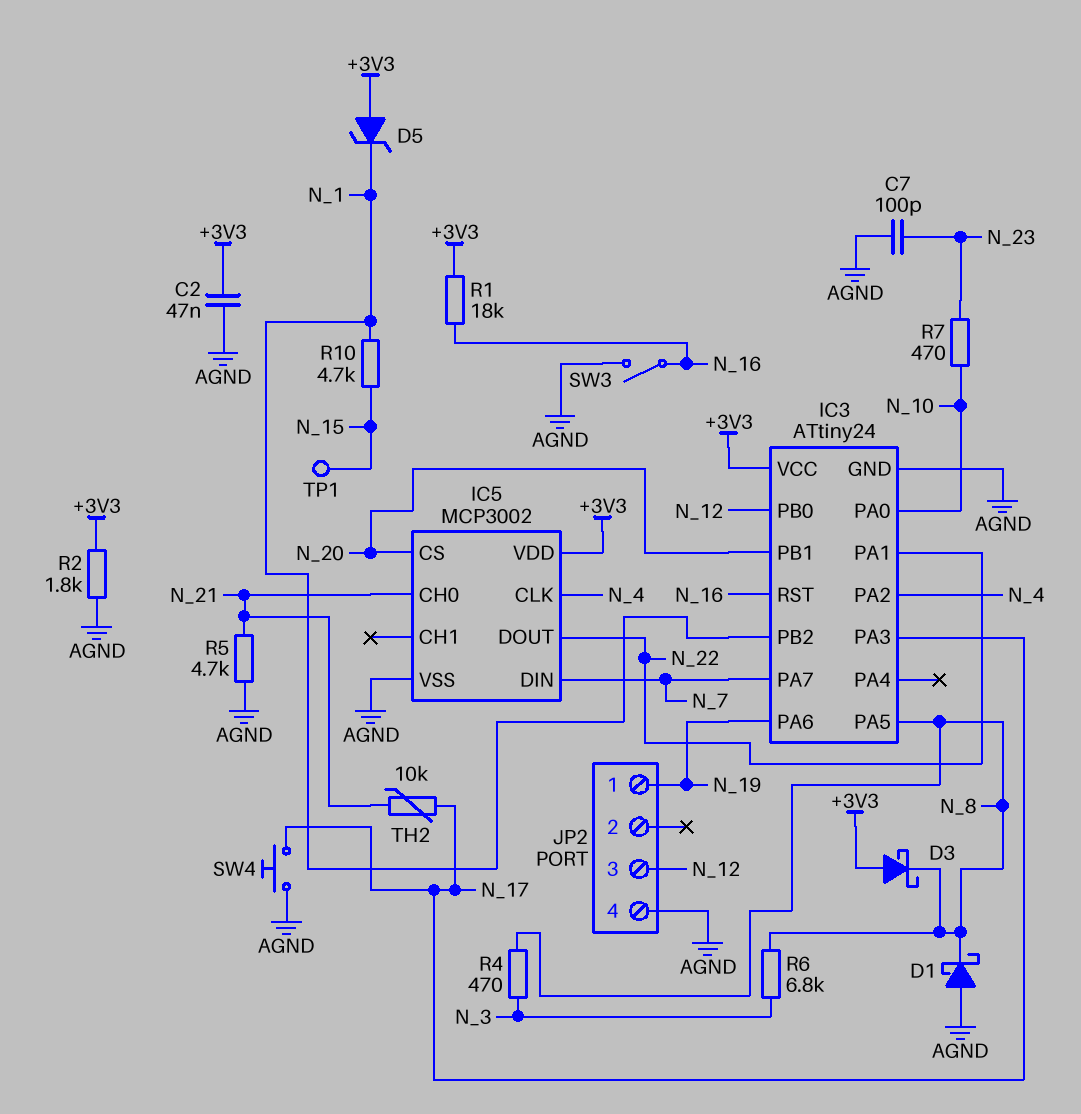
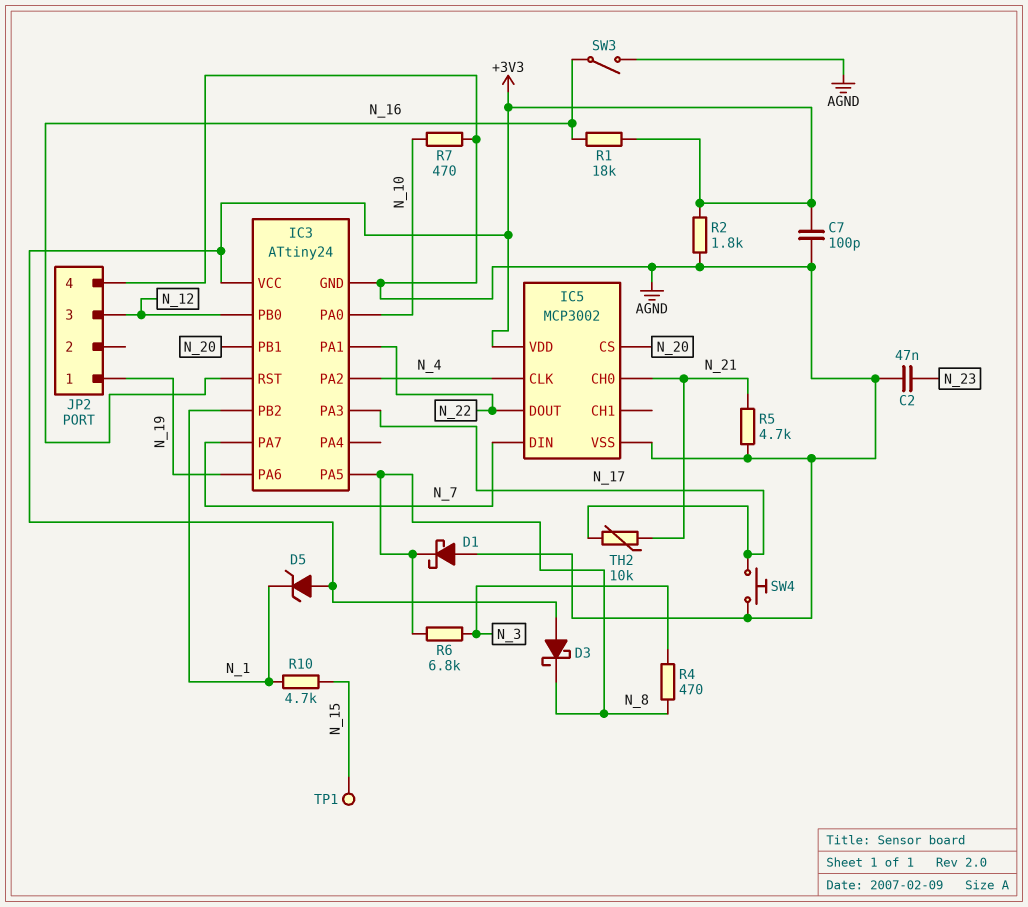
C2: 47nF (+3V3, AGND) -> 47nF (AGND, N_23)
C7: 100pF (AGND, N_23) -> 100pF (+3V3, AGND)
R7: 470 (N_10, N_23) -> 470 (AGND, N_10)

